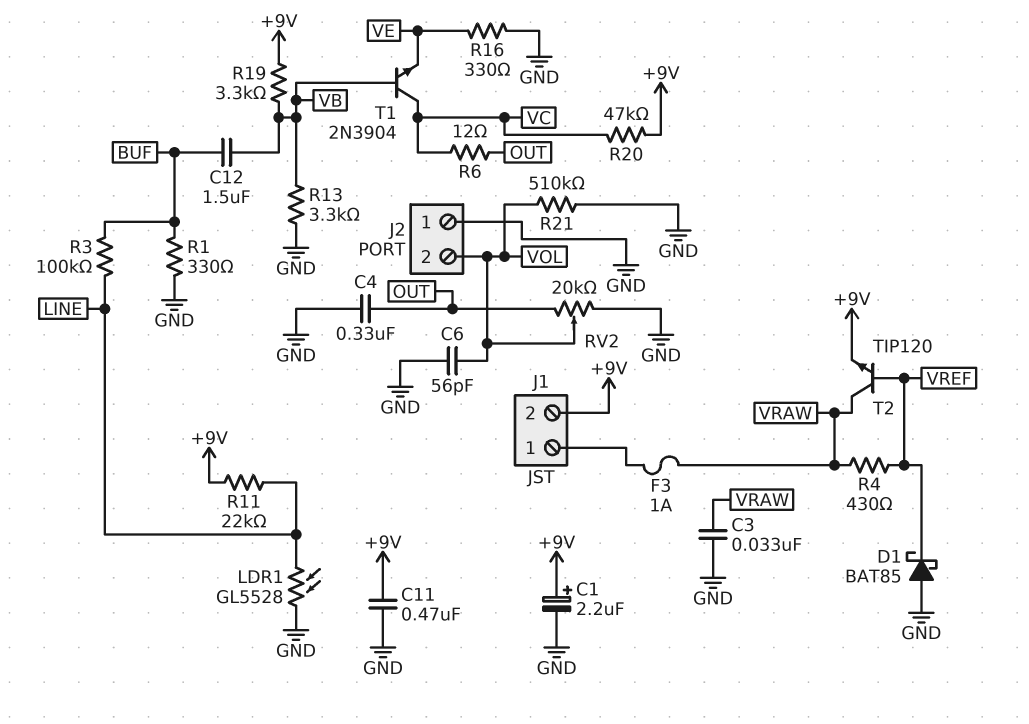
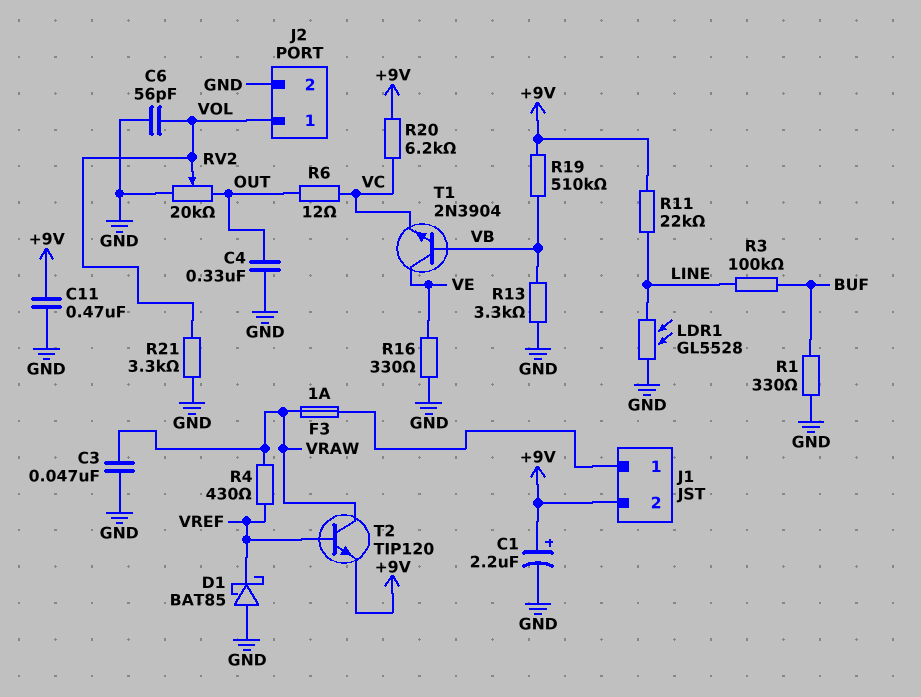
C3: 33nF (GND, VRAW) -> 47nF (GND, VRAW)
C12: 1.5uF (BUF, VB) -> none
J2 pin 1: GND -> VOL
J2 pin 2: VOL -> GND
R19: 3.3k (+9V, VB) -> 510k (+9V, VB)
R20: 47k (+9V, VC) -> 6.2k (+9V, VC)
R21: 510k (GND, VOL) -> 3.3k (GND, VOL)
T1: NPN 2N3904 (B VB, C VC, E VE) -> NPN 2N3904 (B VB, C VE, E VC)

